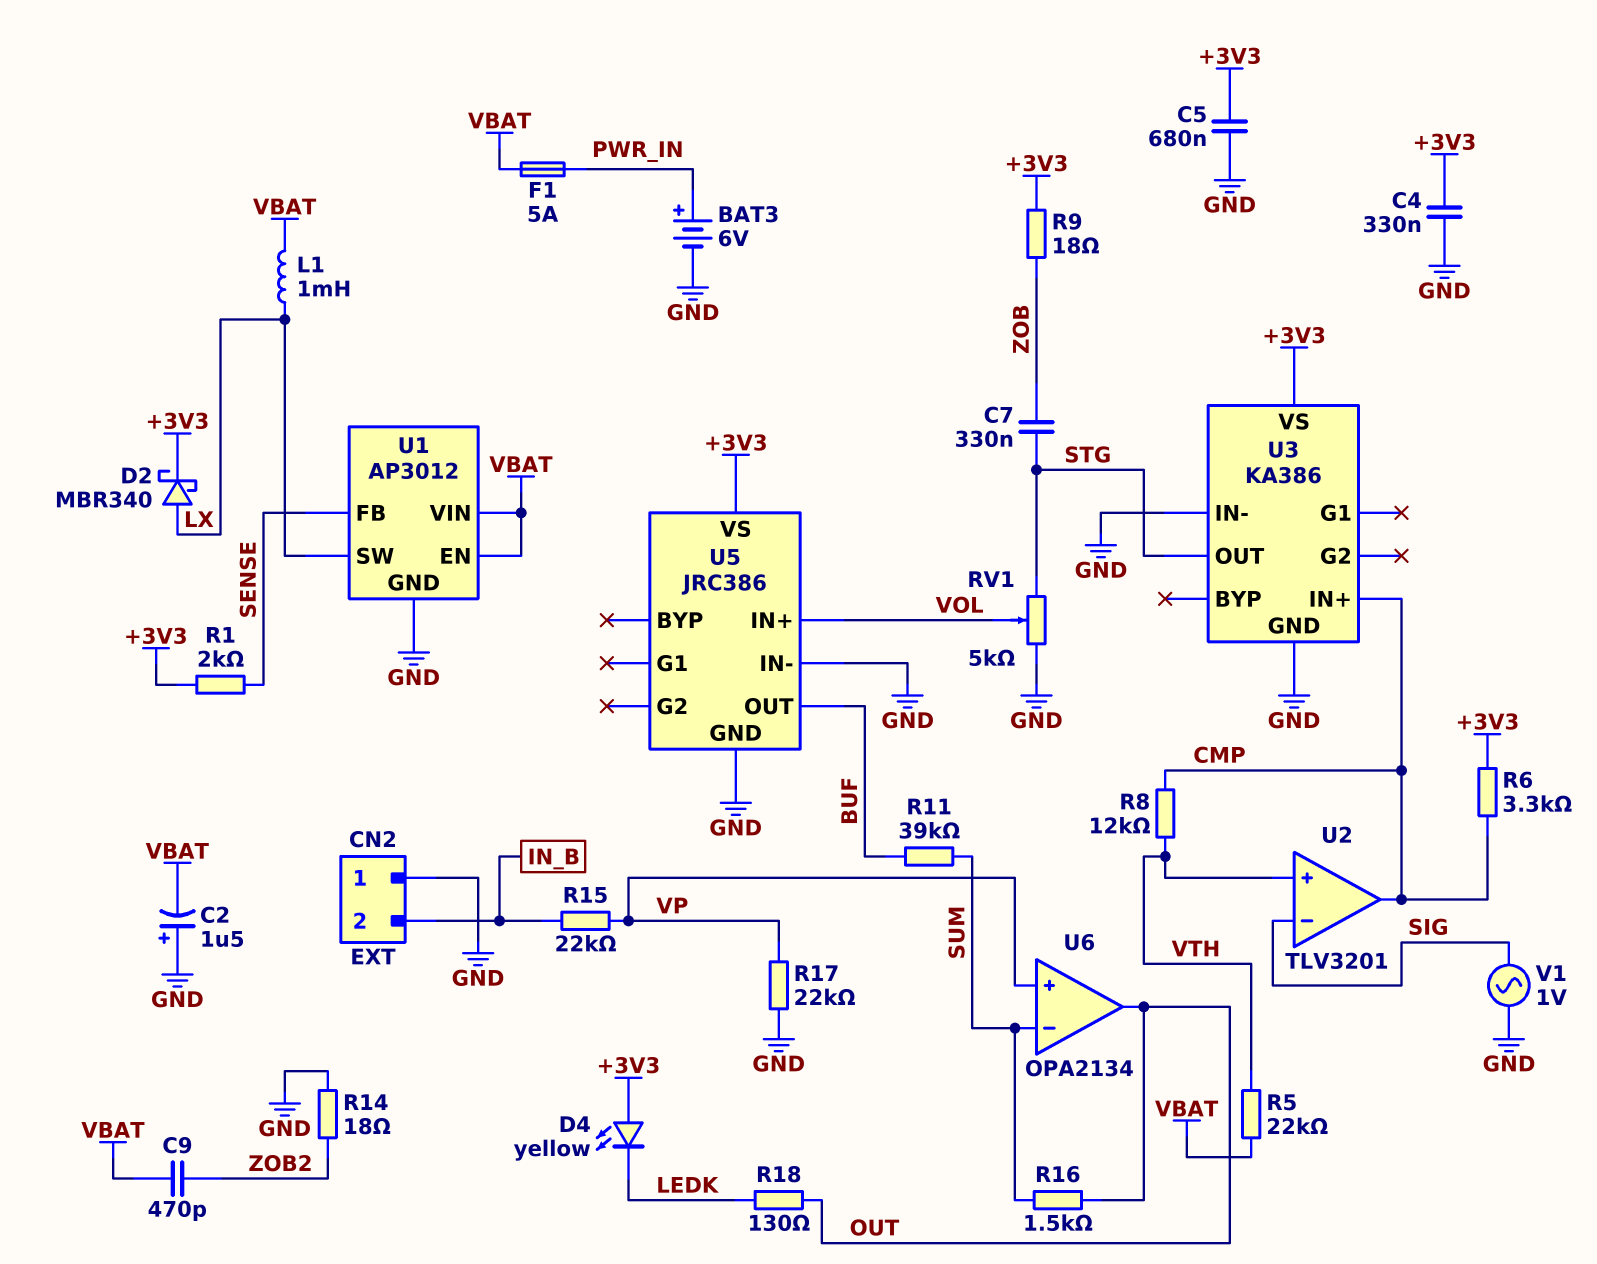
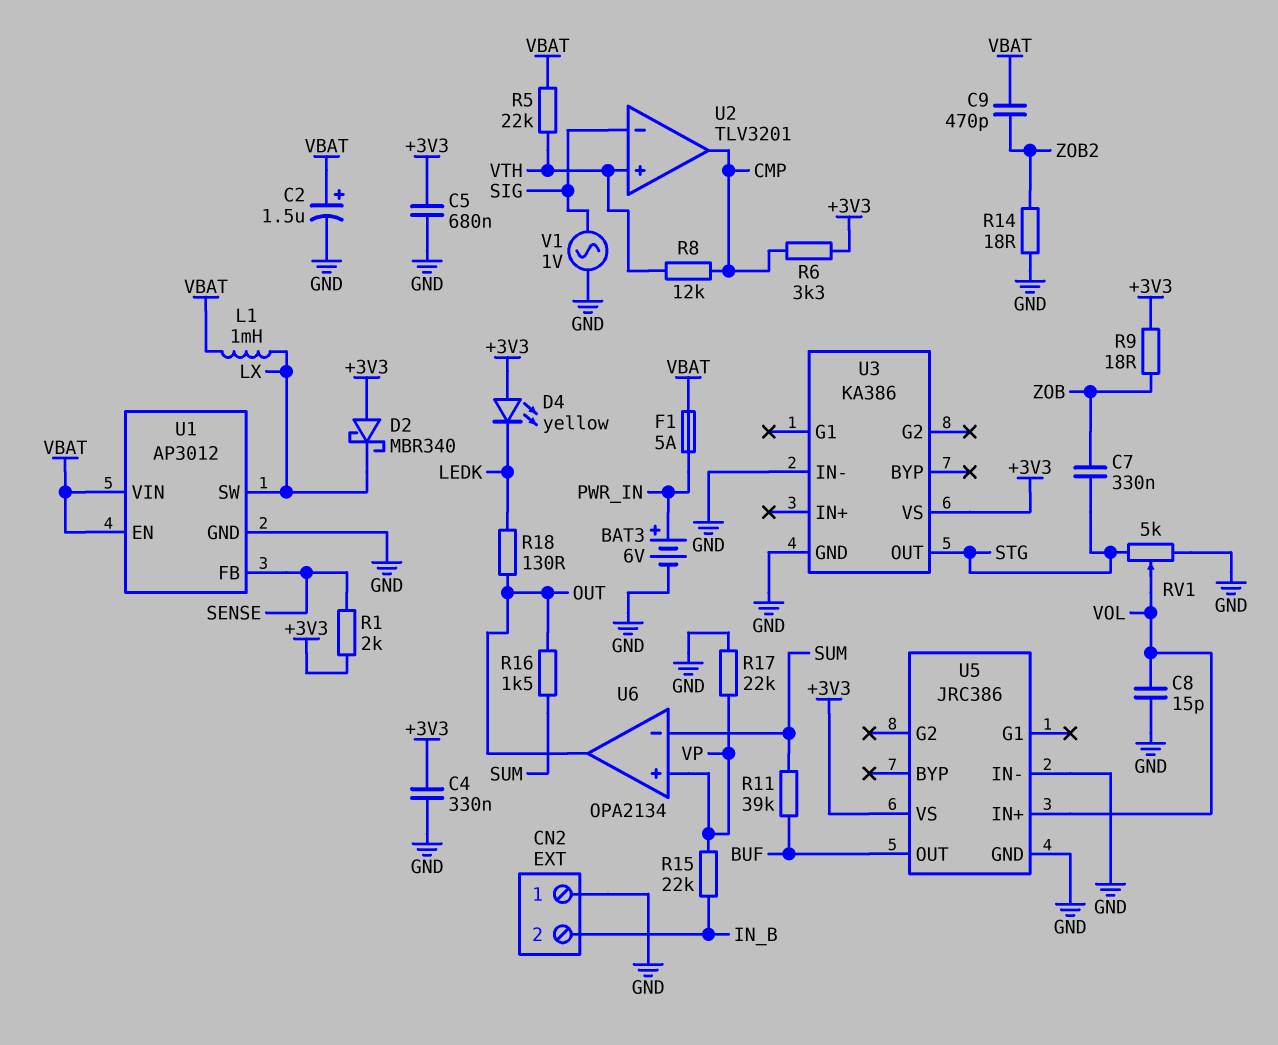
C2: 1.5uF (plus GND, minus VBAT) -> 1.5uF (plus VBAT, minus GND)
C8: none -> 15pF (GND, VOL)
D2: schottky MBR340 (A LX, K +3V3) -> schottky MBR340 (A +3V3, K LX)
U3 pin IN+: CMP -> none

